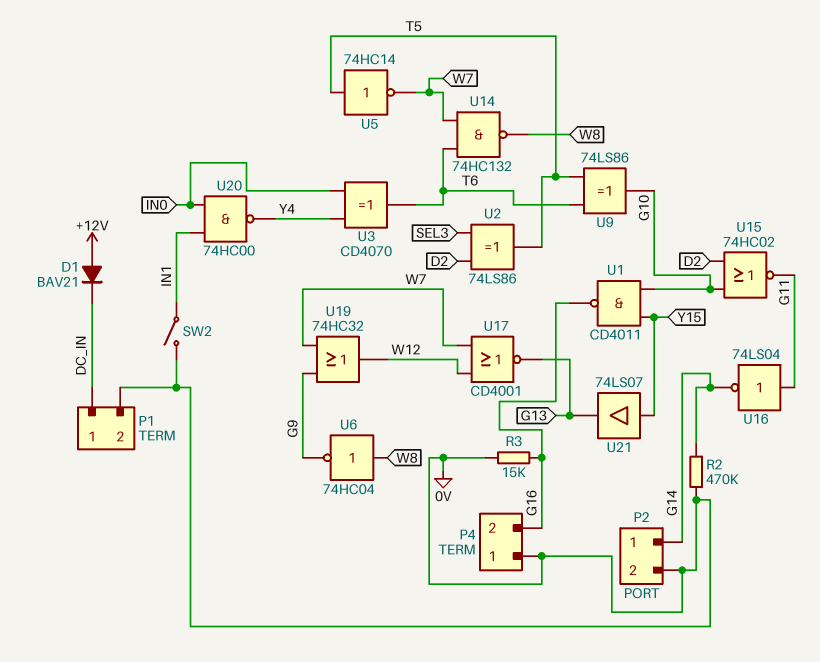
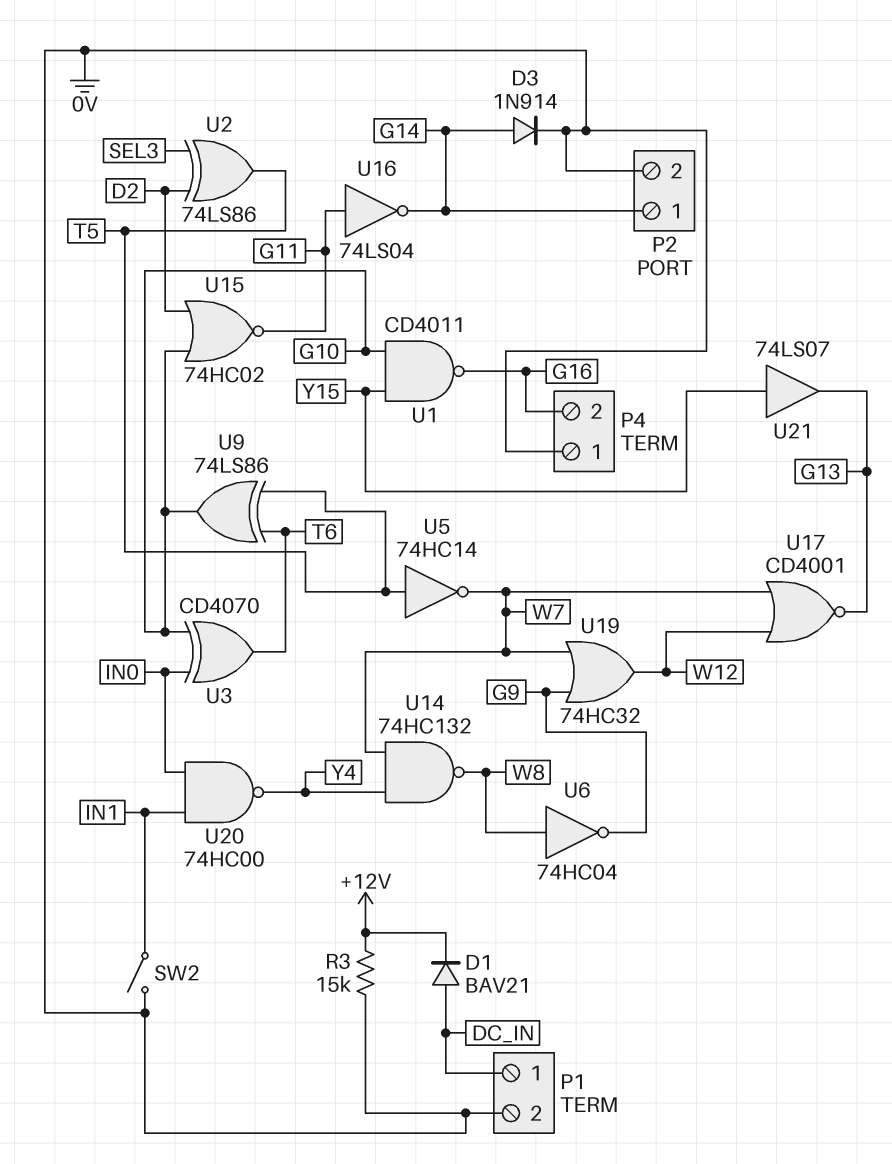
D1: diode BAV21 (A +12V, K DC_IN) -> diode BAV21 (A DC_IN, K +12V)
D3: none -> diode 1N914 (A G14, K 0V)
R2: 470k (0V, G14) -> none
R3: 15k (0V, G16) -> 15k (+12V, 0V)
U3: XOR CD4070 (in IN0, in Y4, out T6) -> XOR CD4070 (in G10, in IN0, out T6)
U14: NAND 74HC132 (in T6, in W7, out W8) -> NAND 74HC132 (in W7, in Y4, out W8)

